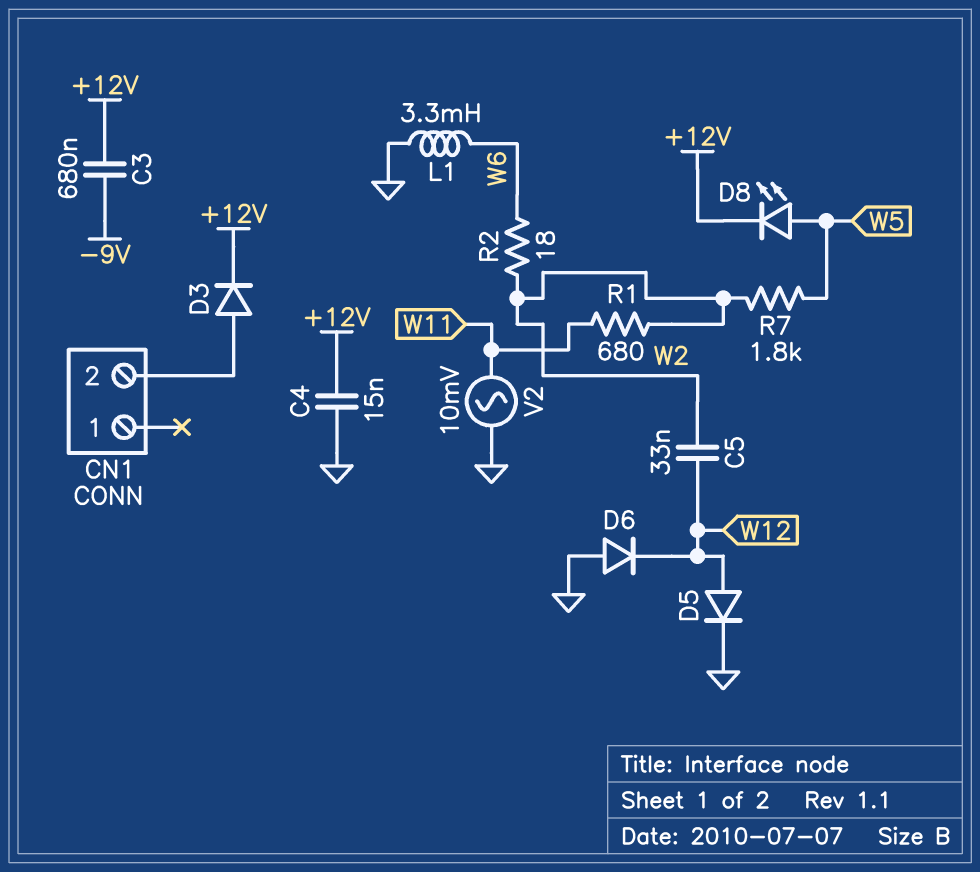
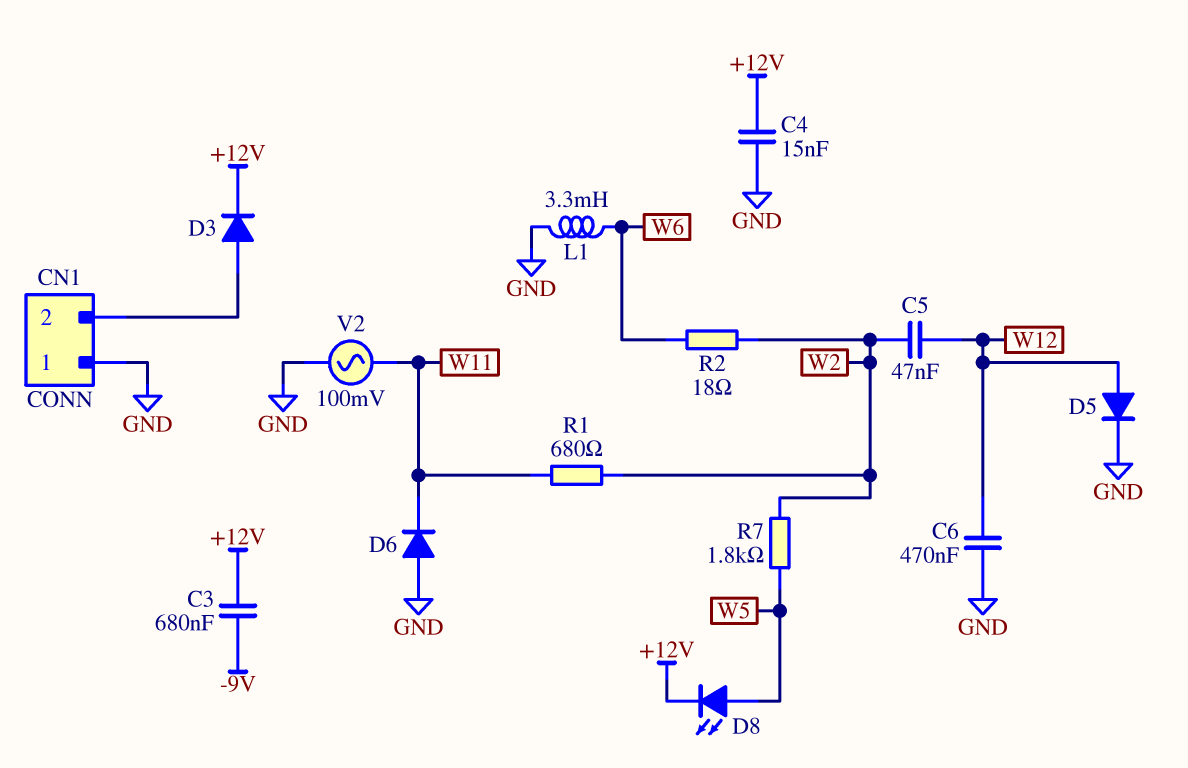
C5: 33nF (W2, W12) -> 47nF (W2, W12)
C6: none -> 470nF (GND, W12)
CN1 pin 1: none -> GND
D6: diode (A GND, K W12) -> diode (A GND, K W11)
V2: AC 10mV (GND, W11) -> AC 100mV (GND, W11)

